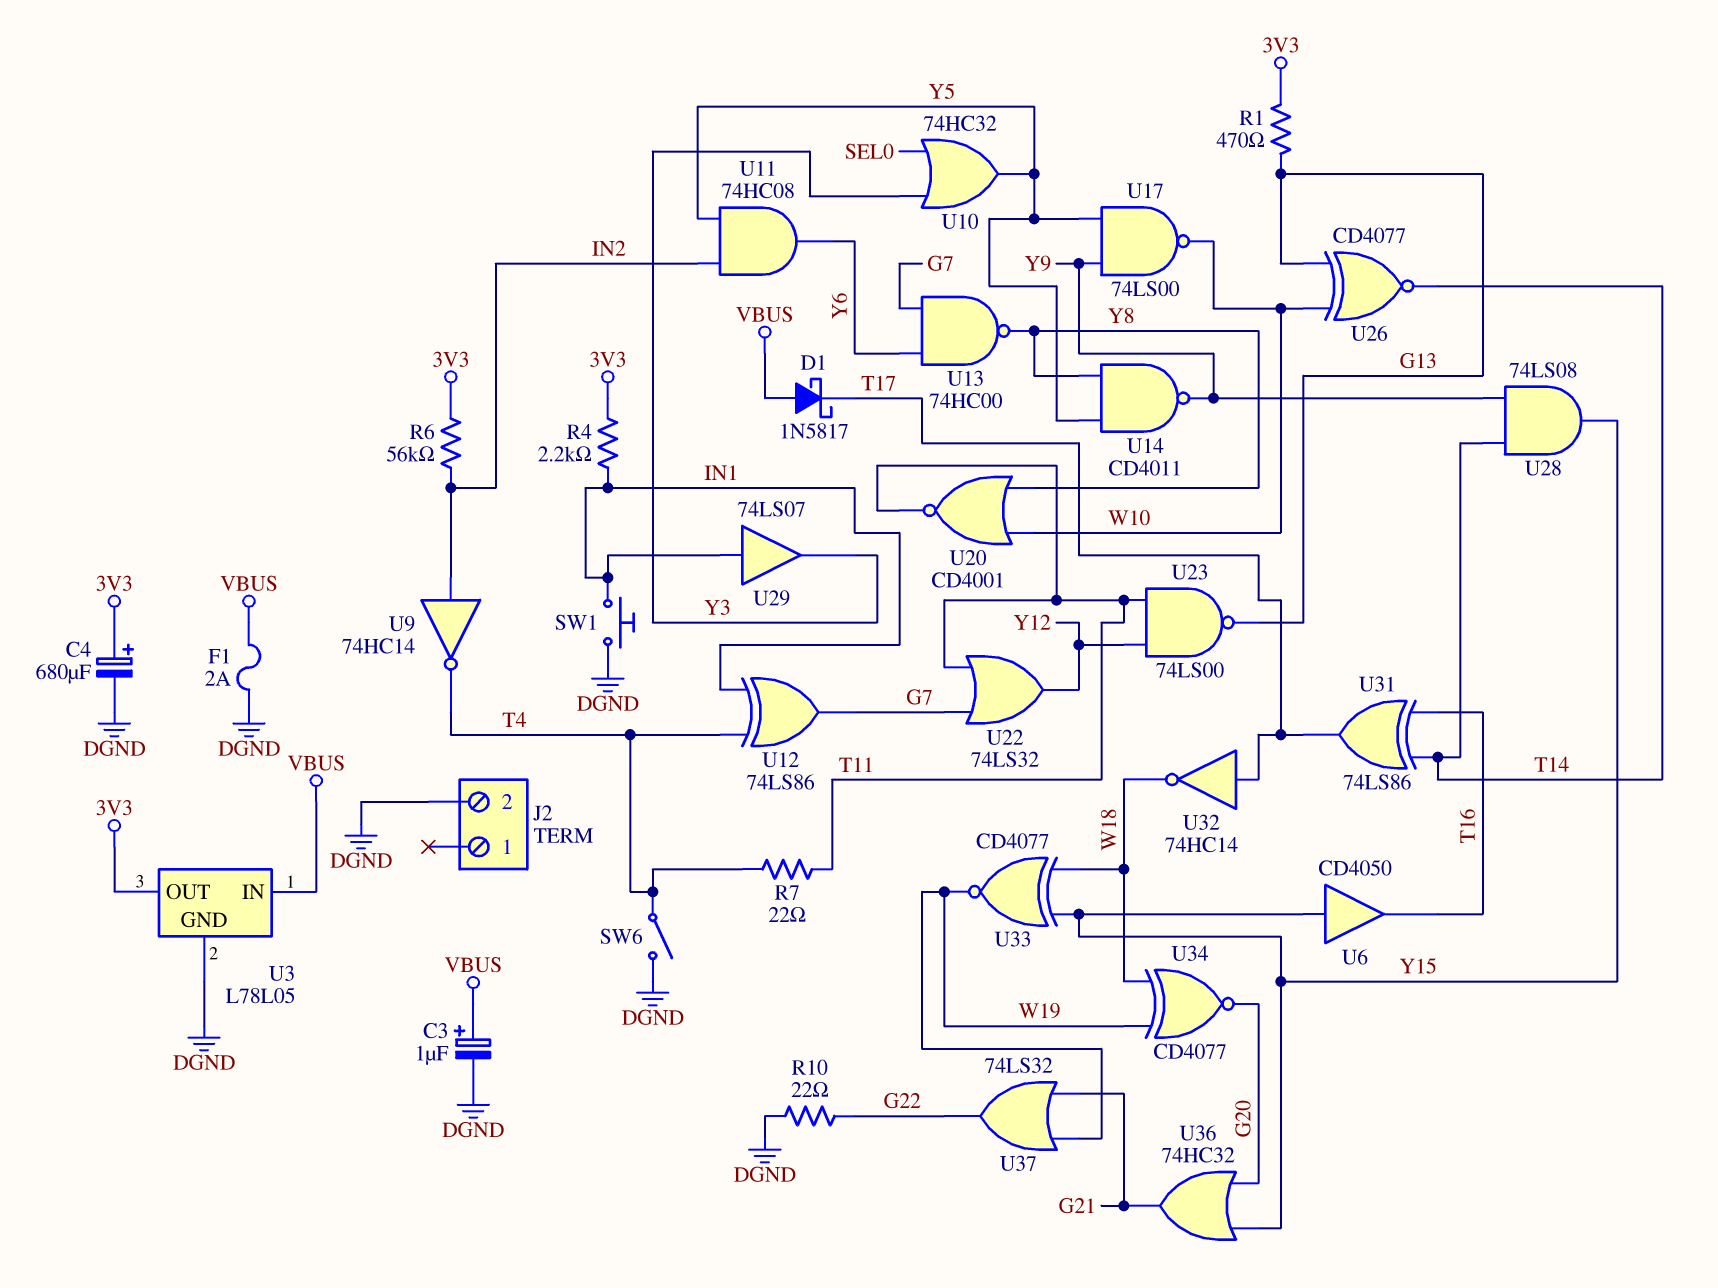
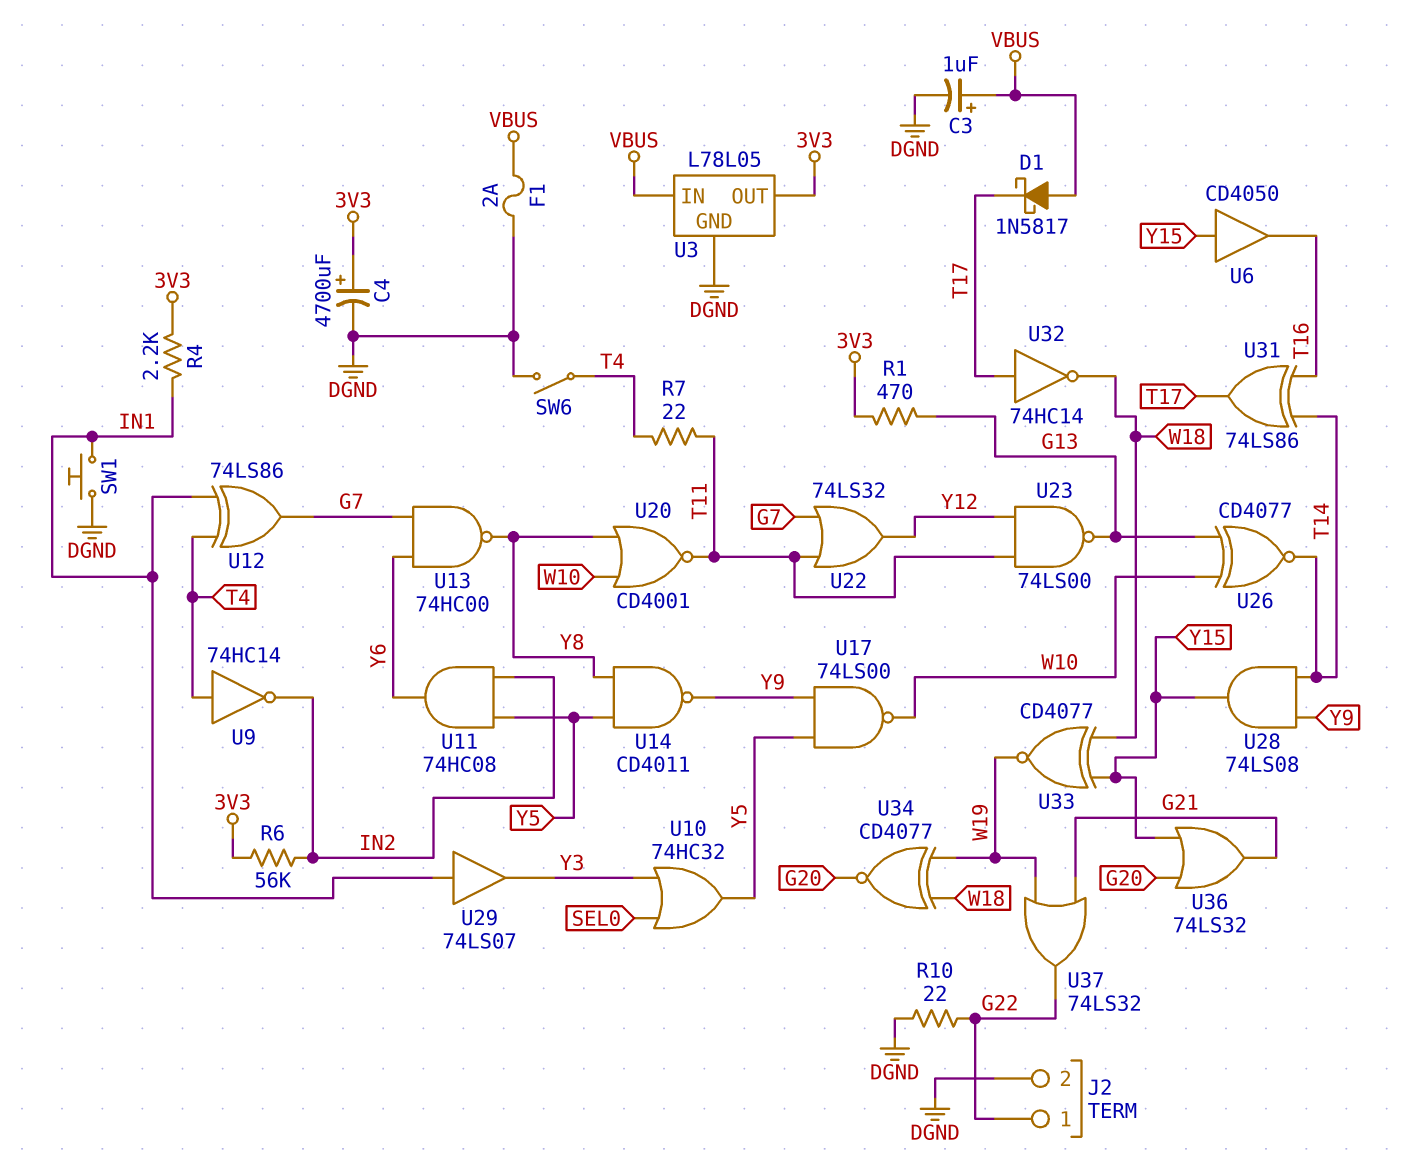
C4: 680uF (plus 3V3, minus DGND) -> 4700uF (plus 3V3, minus DGND)
J2 pin 1: none -> G22
U9: NOT 74HC14 (in IN2, out T4) -> NOT 74HC14 (in T4, out IN2)
U36: OR 74HC32 (in G20, in Y15, out G21) -> OR 74LS32 (in G20, in Y15, out G21)

